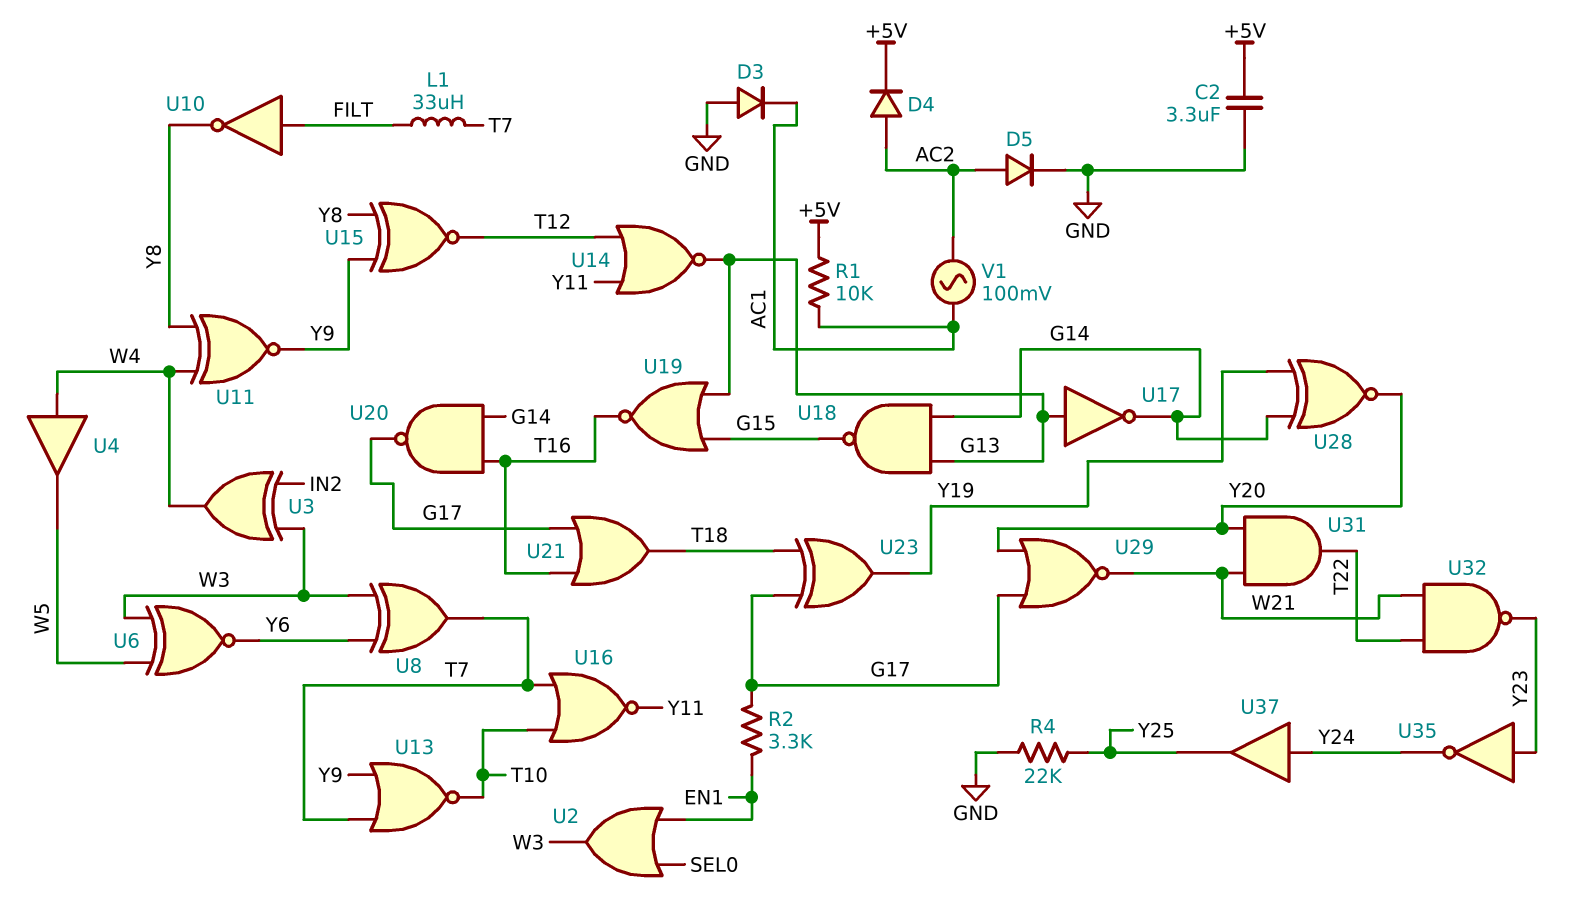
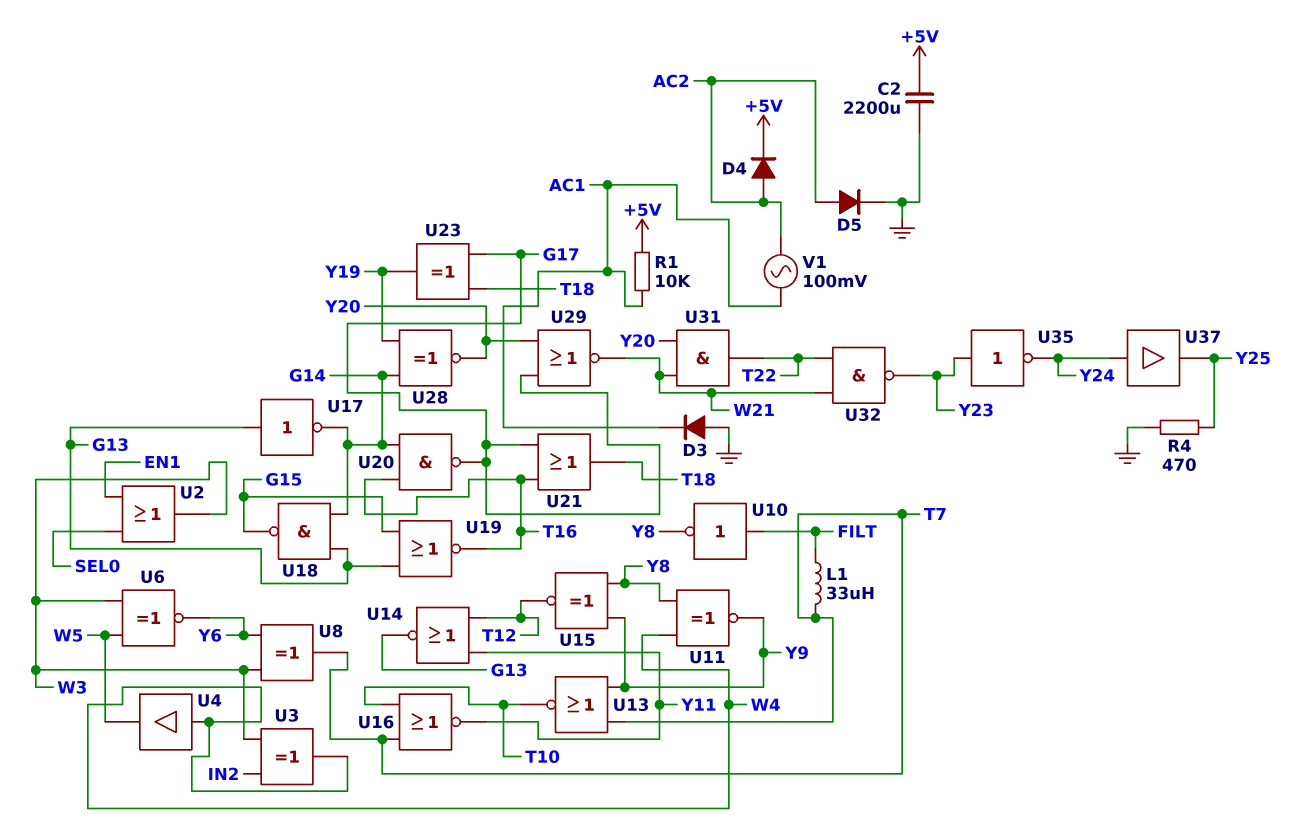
C2: 3.3uF (+5V, GND) -> 2200uF (+5V, GND)
R2: 3.3k (EN1, G17) -> none
R4: 22k (GND, Y25) -> 470 (GND, Y25)

